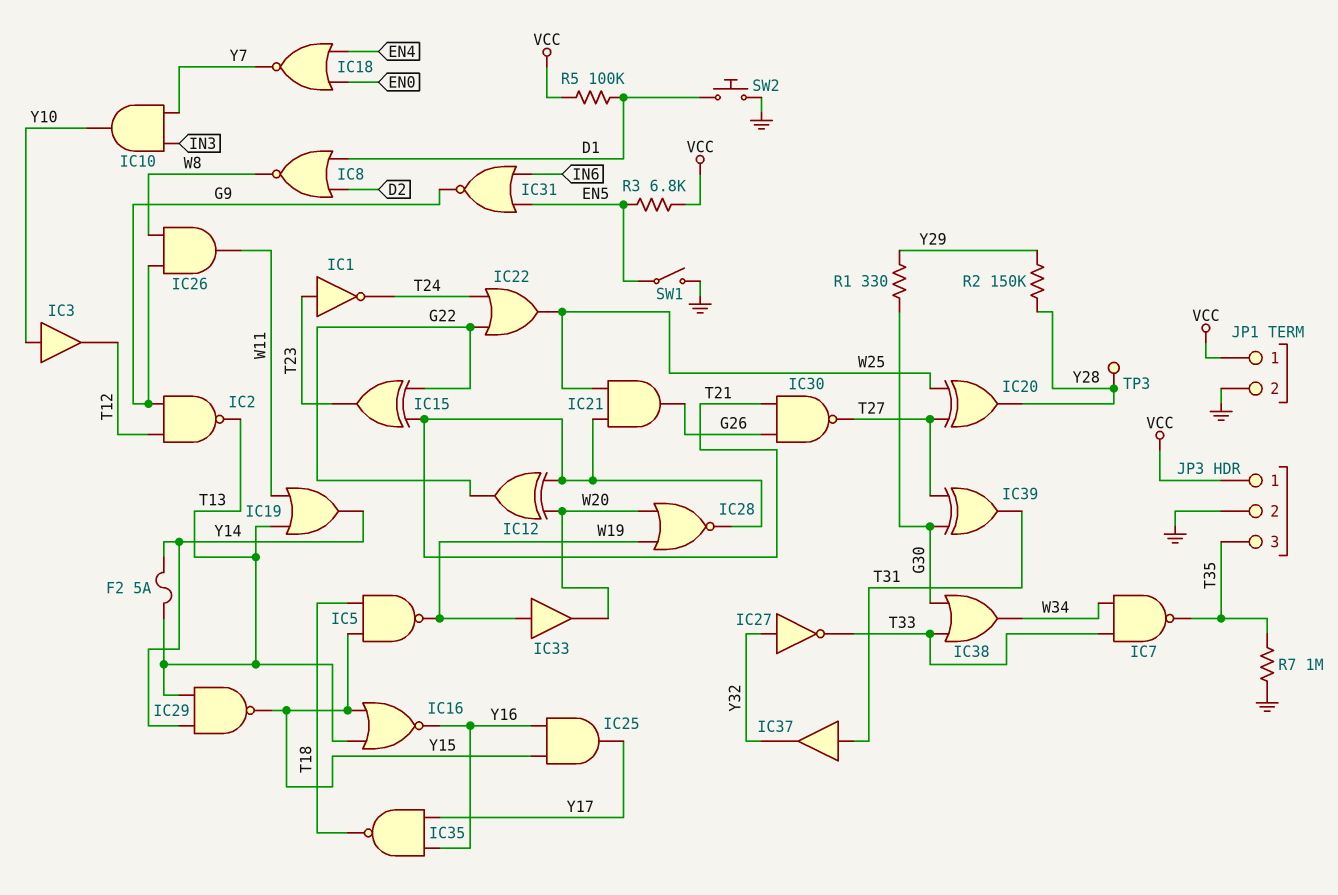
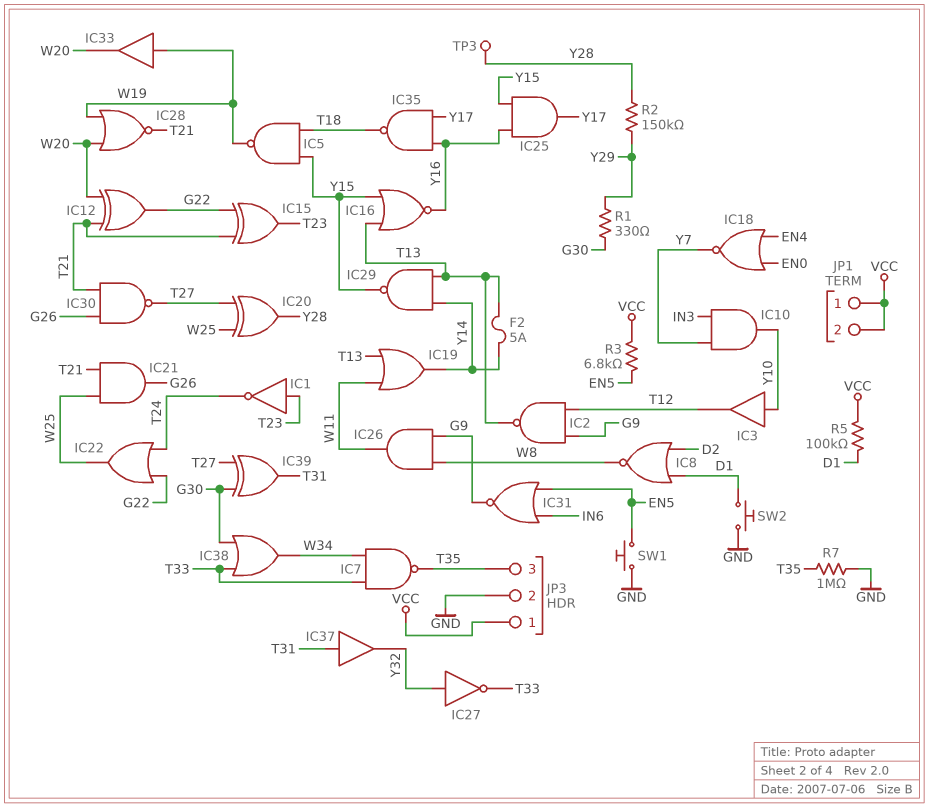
JP1 pin 2: GND -> VCC
SW1: switch (EN5, GND) -> button (EN5, GND)

